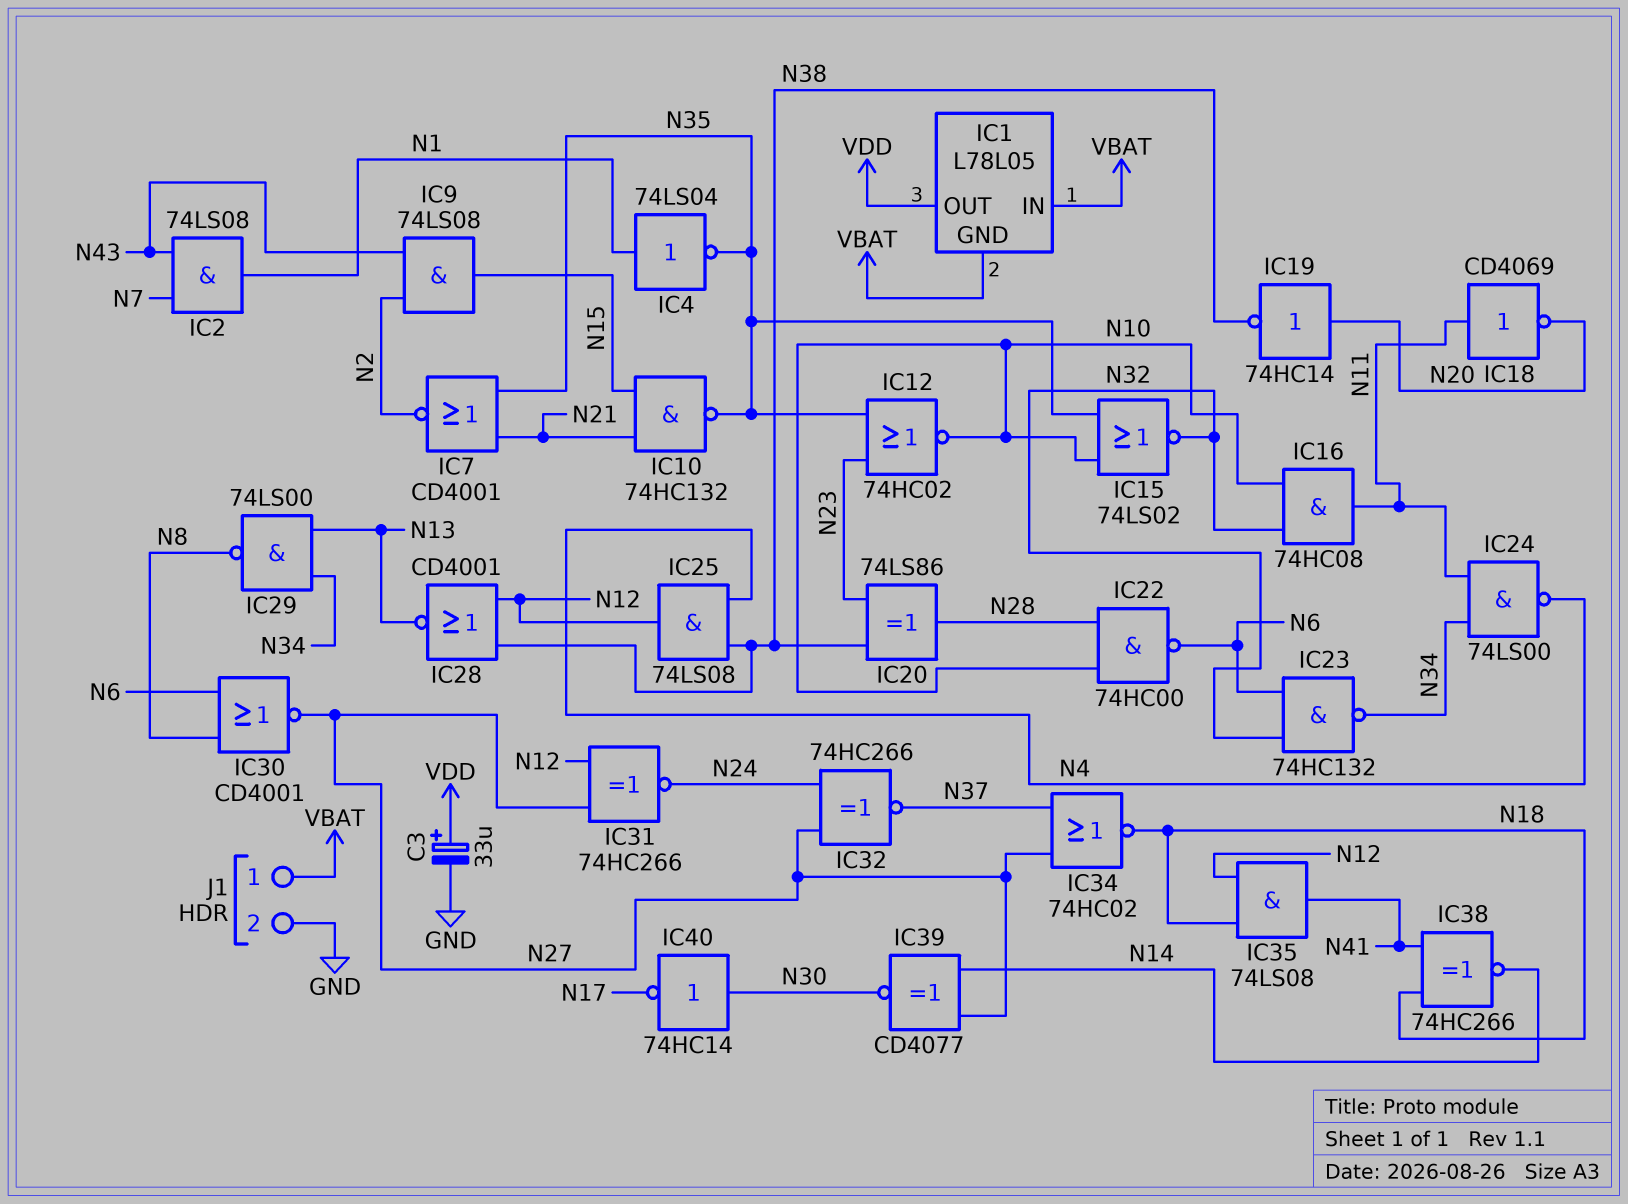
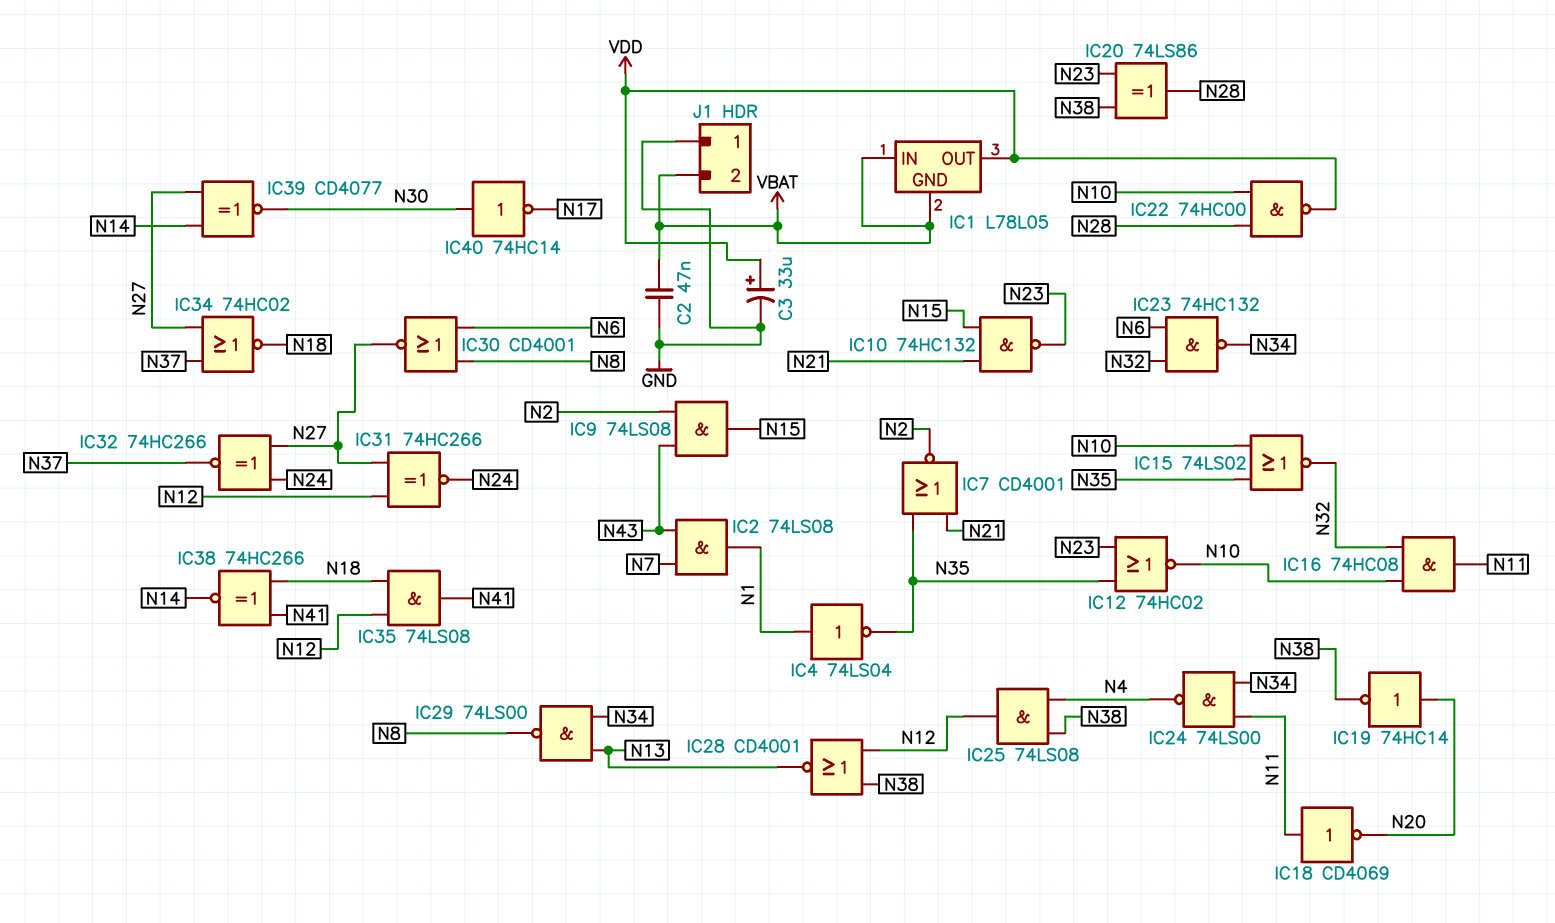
C2: none -> 47nF (GND, VBAT)
IC10: NAND 74HC132 (in N15, in N21, out N35) -> NAND 74HC132 (in N15, in N21, out N23)
IC22: NAND 74HC00 (in N10, in N28, out N6) -> NAND 74HC00 (in N10, in N28, out VDD)
J1 pin 1: VBAT -> GND
J1 pin 2: GND -> VBAT

